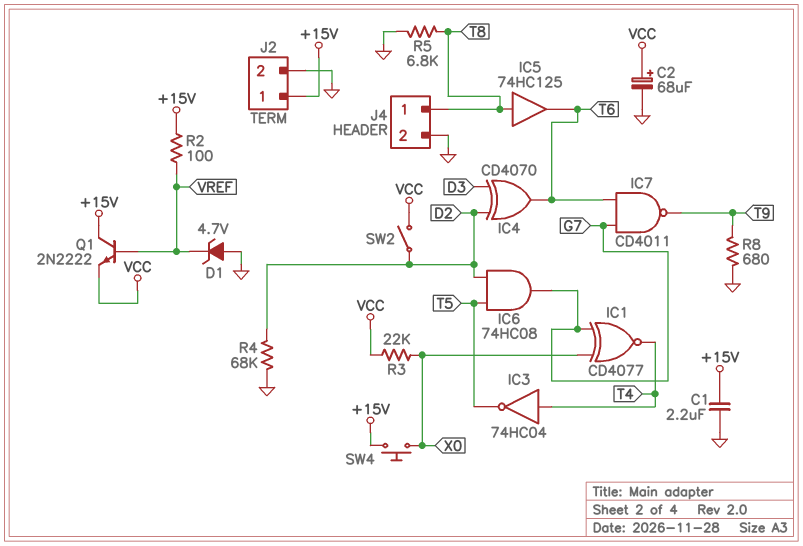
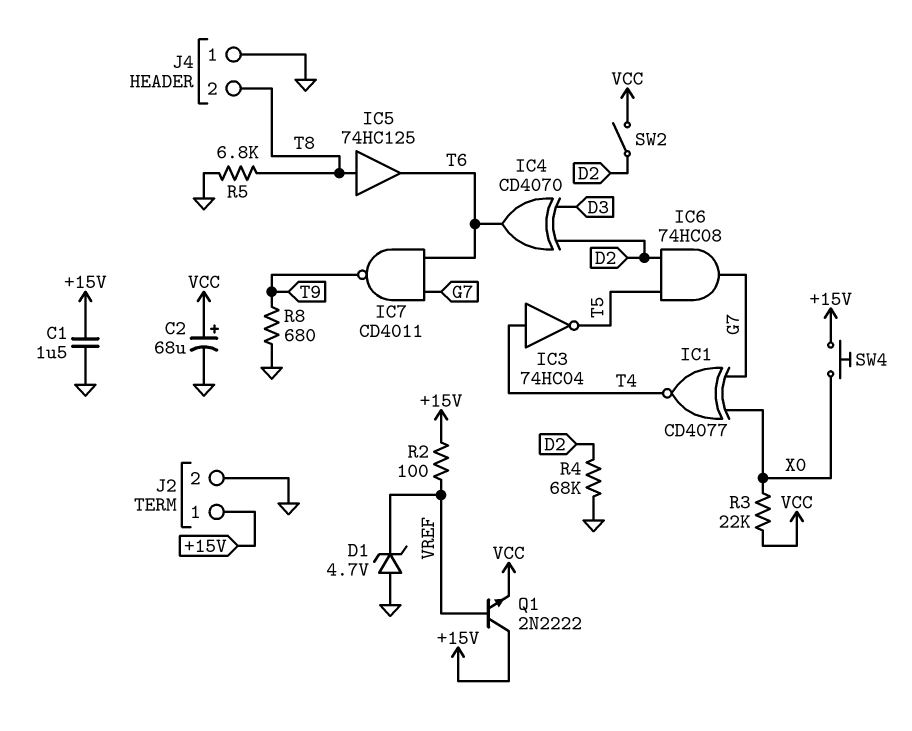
C1: 2.2uF (+15V, GND) -> 1.5uF (+15V, GND)
J4 pin 1: T8 -> GND
J4 pin 2: GND -> T8

